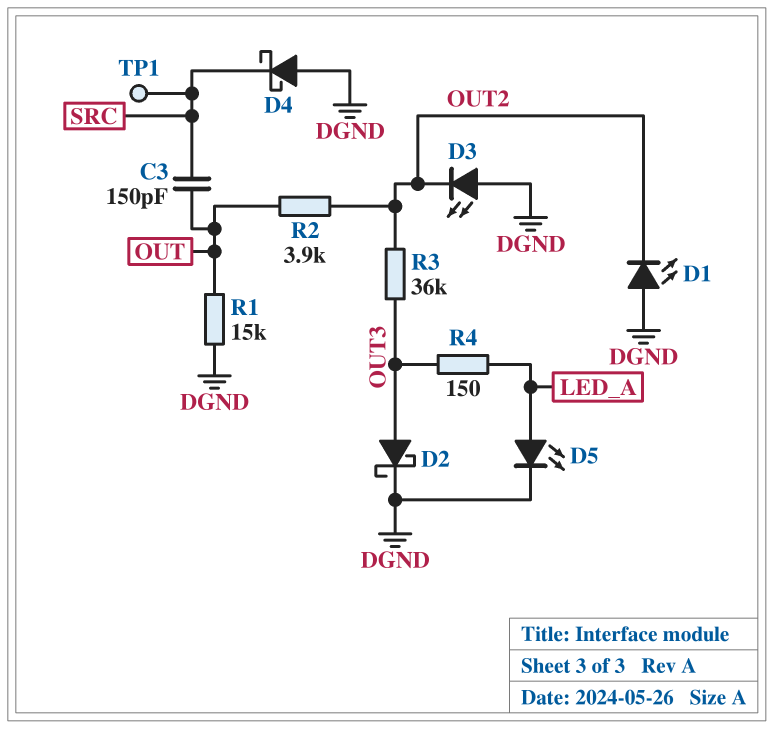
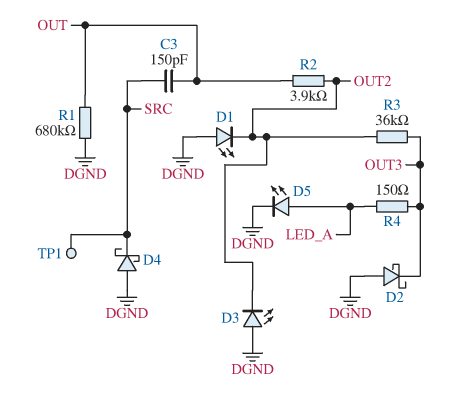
D2: schottky (A OUT3, K DGND) -> schottky (A DGND, K OUT3)
R1: 15k (DGND, OUT) -> 680k (DGND, OUT)

